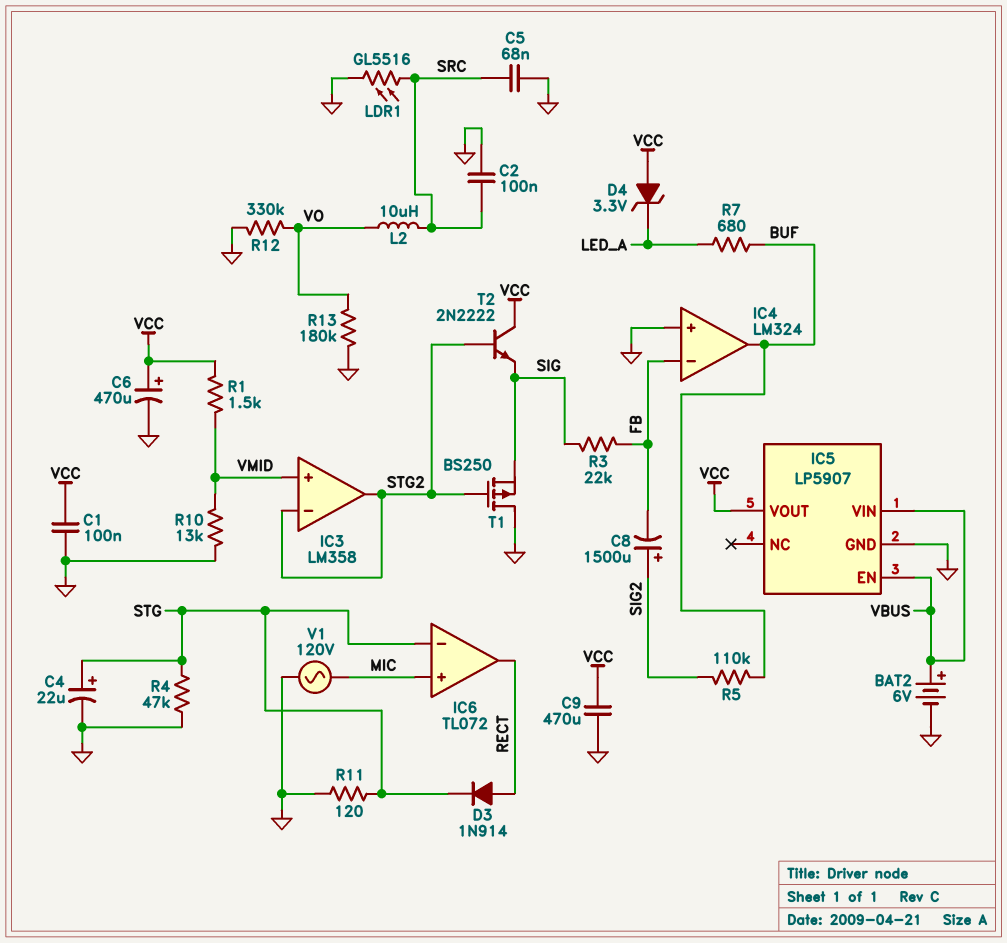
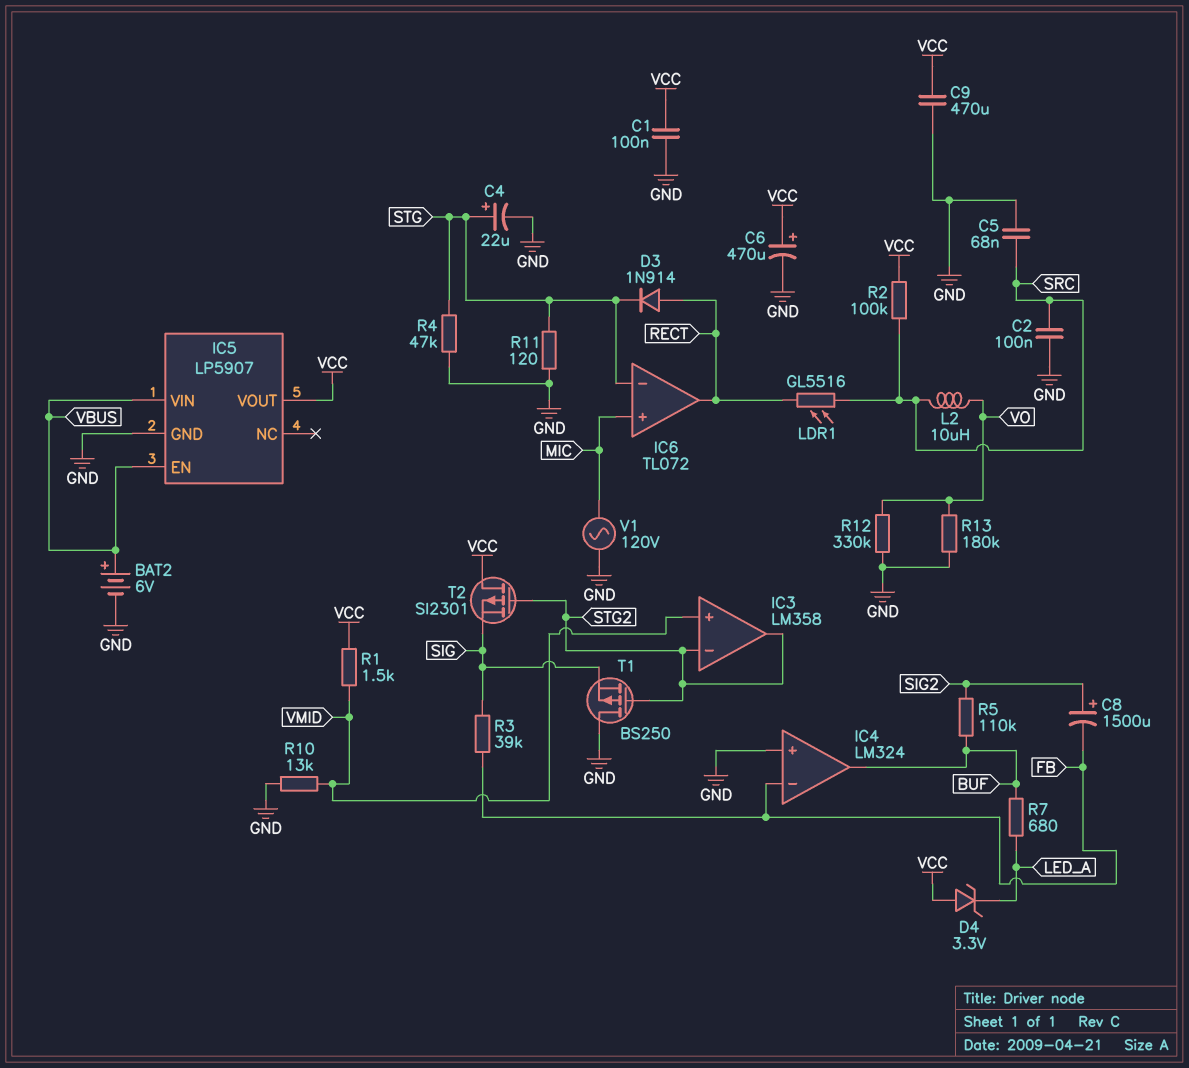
LDR1: GL5516 (GND, SRC) -> GL5516 (RECT, SRC)
R2: none -> 100k (SRC, VCC)
R3: 22k (FB, SIG) -> 39k (FB, SIG)
T2: NPN 2N2222 (B STG2, C VCC, E SIG) -> PMOS SI2301 (G STG2, D VCC, S SIG)

